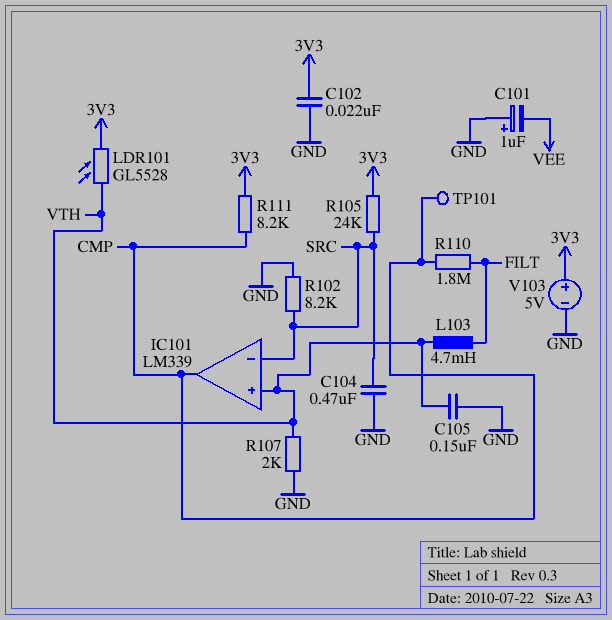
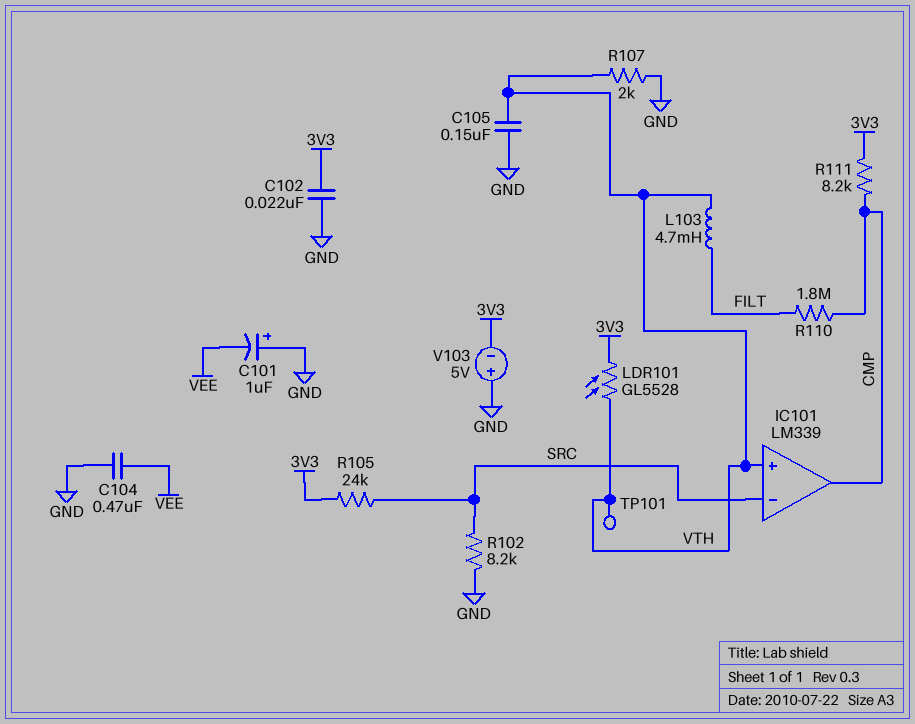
C104: 470nF (GND, SRC) -> 470nF (GND, VEE)
TP101: test point (CMP) -> test point (VTH)
V103: 5V (plus 3V3, minus GND) -> 5V (plus GND, minus 3V3)

